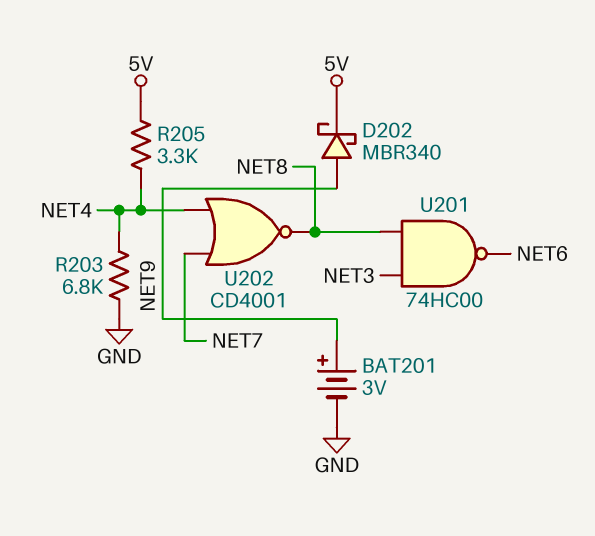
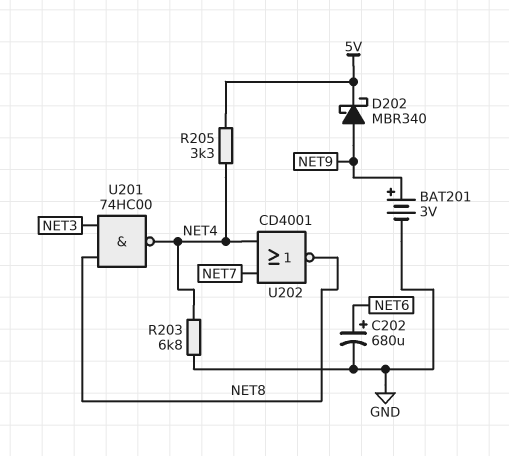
C202: none -> 680uF (plus NET6, minus GND)
U201: NAND 74HC00 (in NET3, in NET8, out NET6) -> NAND 74HC00 (in NET3, in NET8, out NET4)

